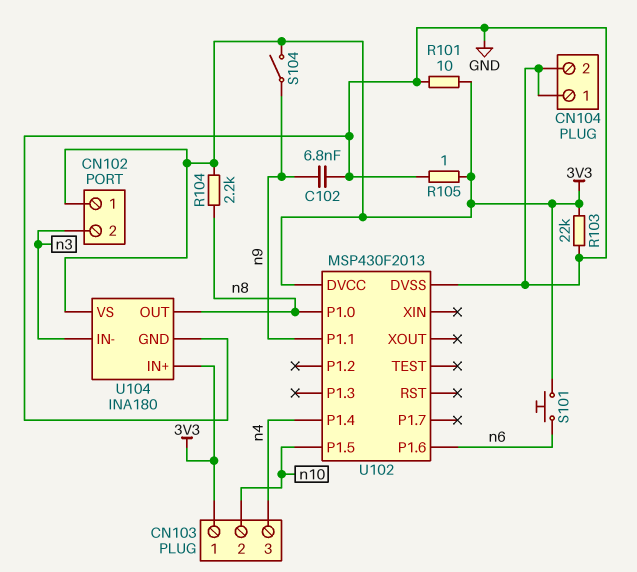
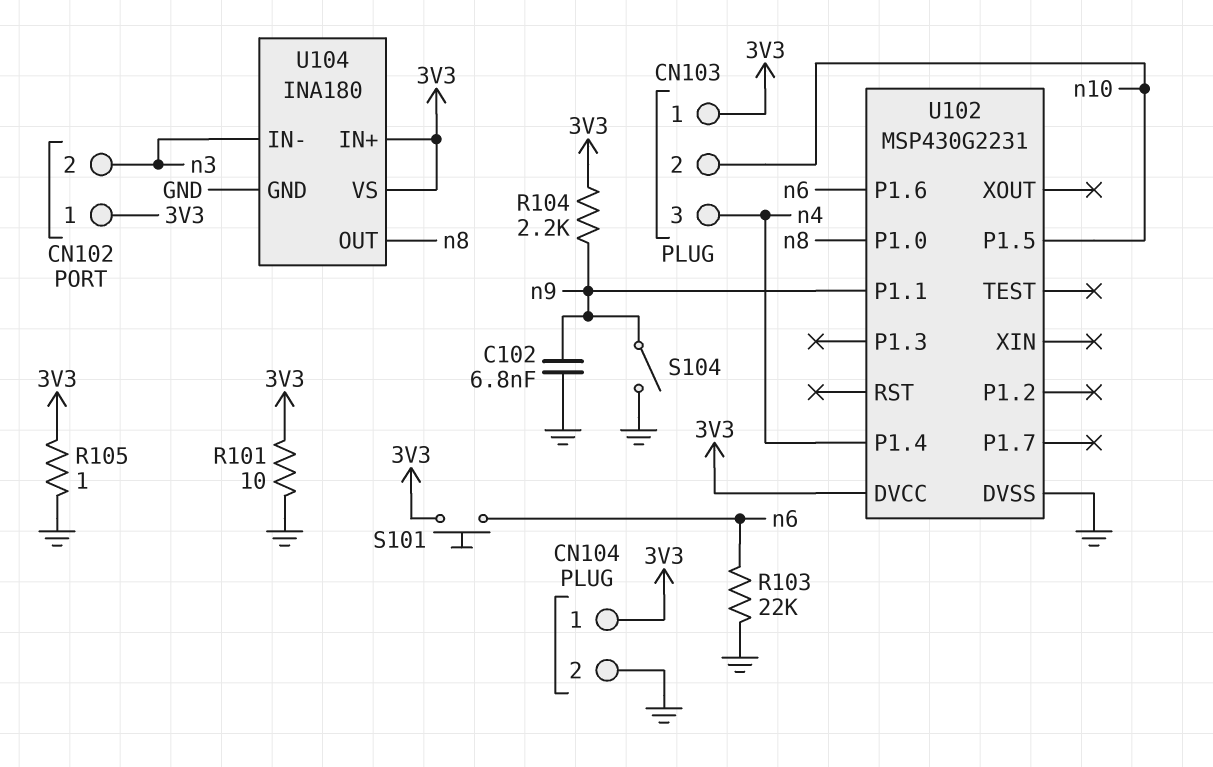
CN104 pin 1: GND -> 3V3
R103: 22k (3V3, GND) -> 22k (GND, n6)
R104: 2.2k (3V3, n8) -> 2.2k (3V3, n9)
S104: switch (3V3, n9) -> switch (GND, n9)
U102: MSP430F2013 -> MSP430G2231

